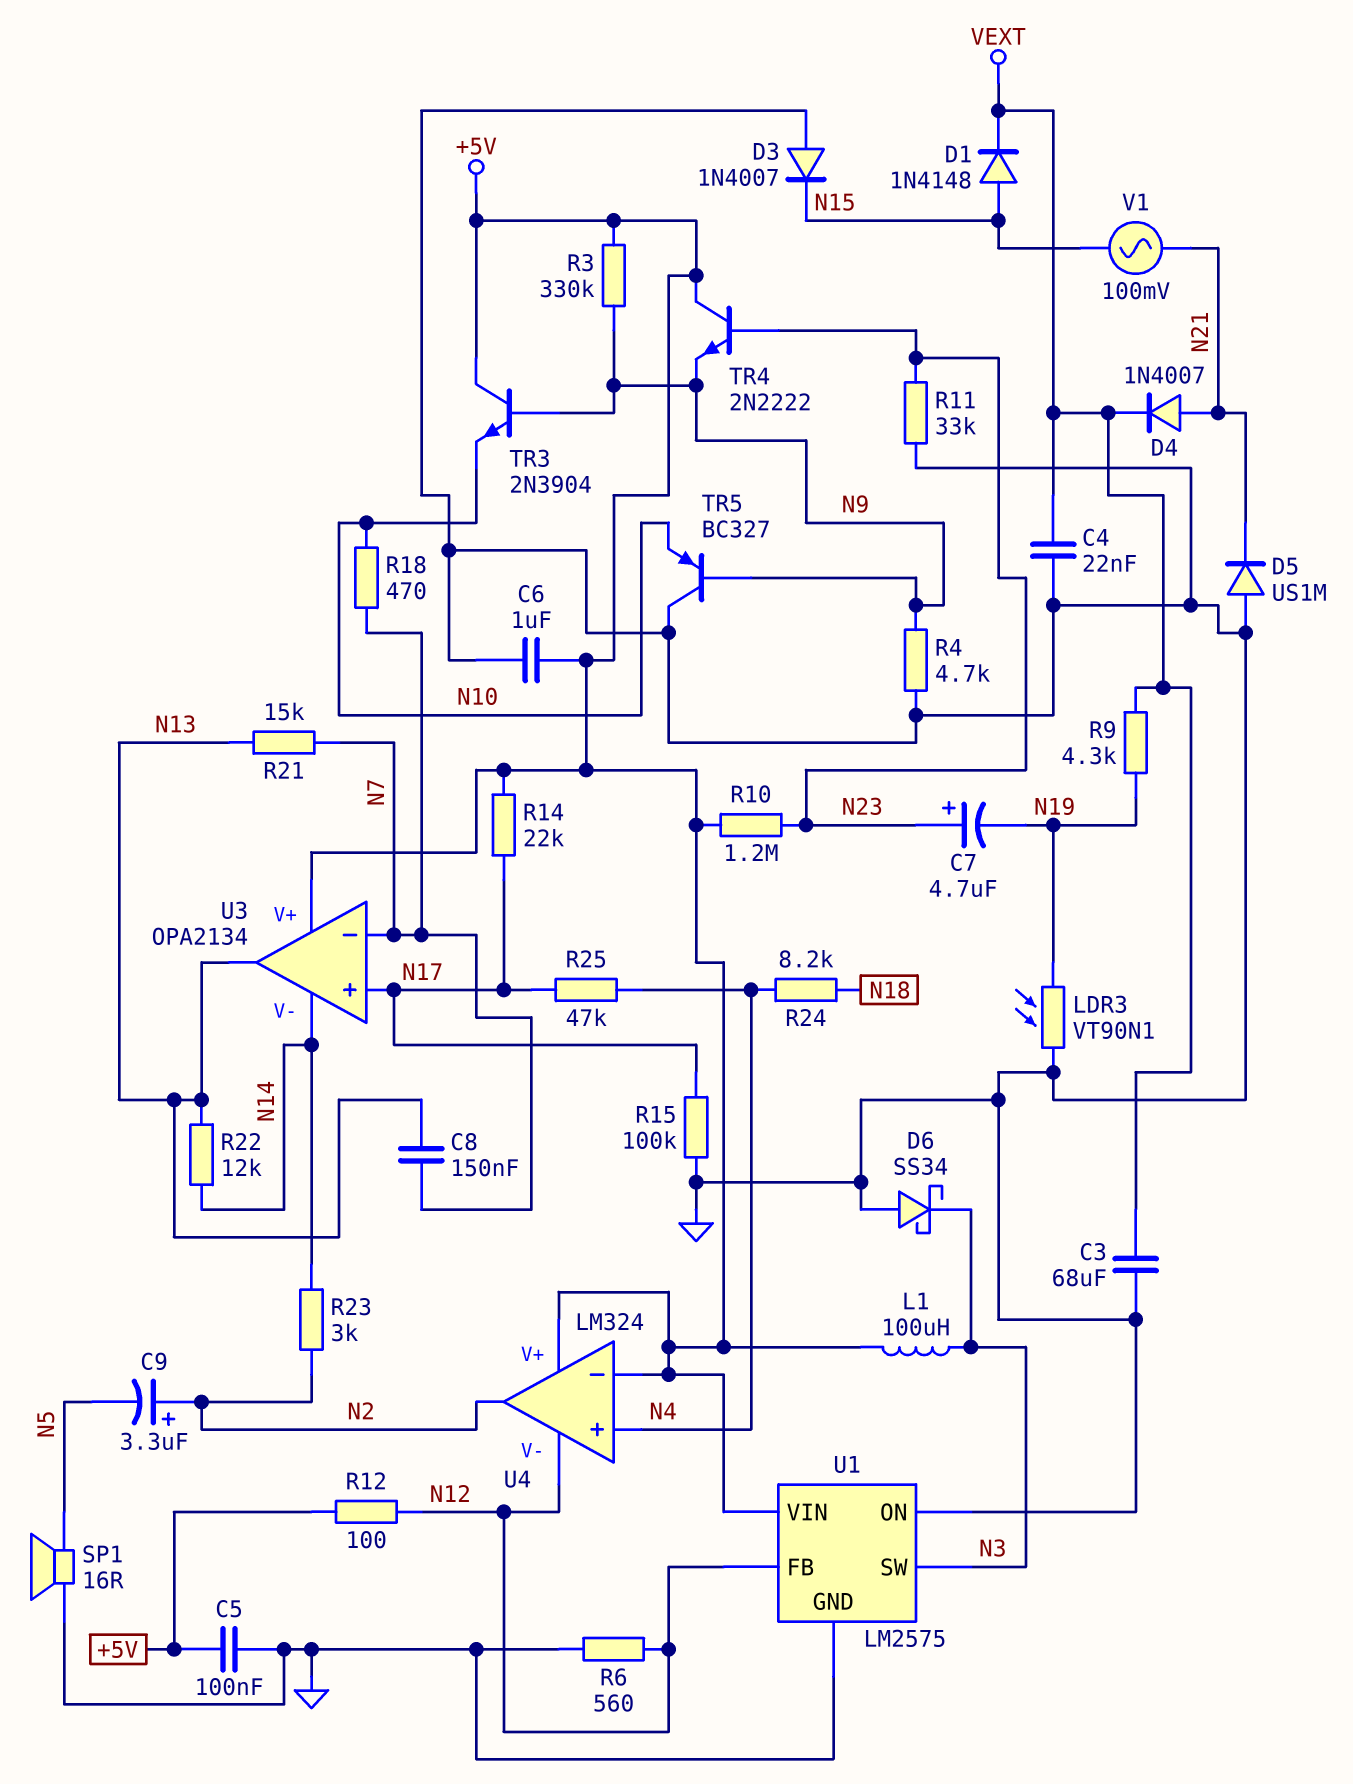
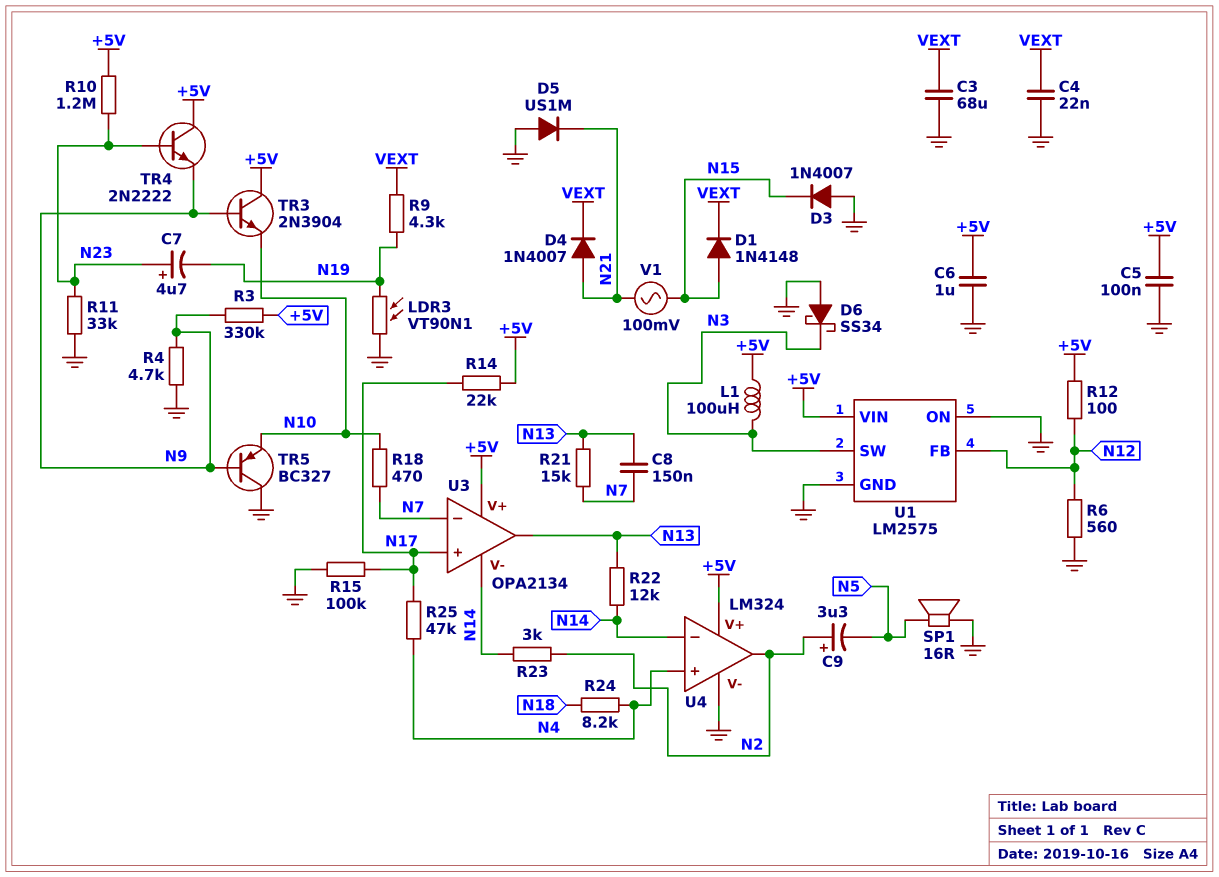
U4 pin V-: N12 -> GND
U4 pin in-: +5V -> N14

